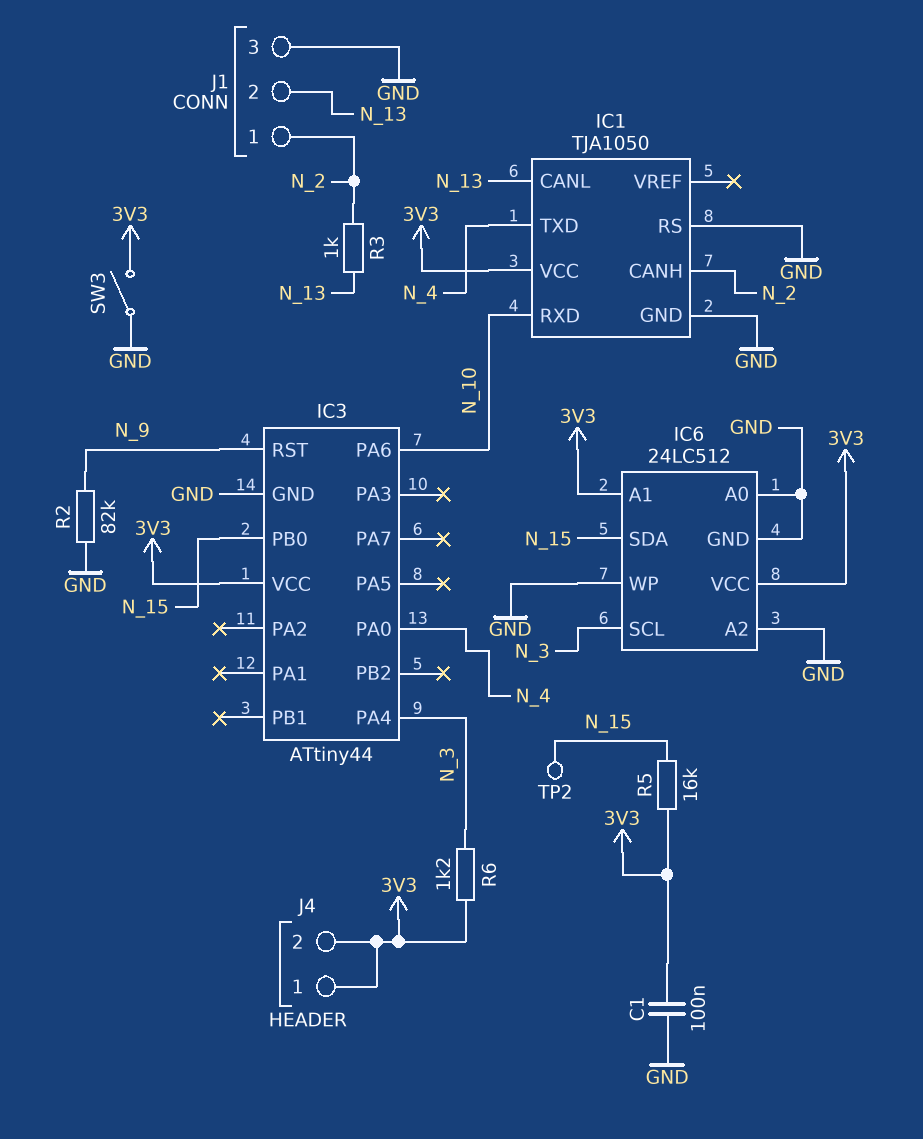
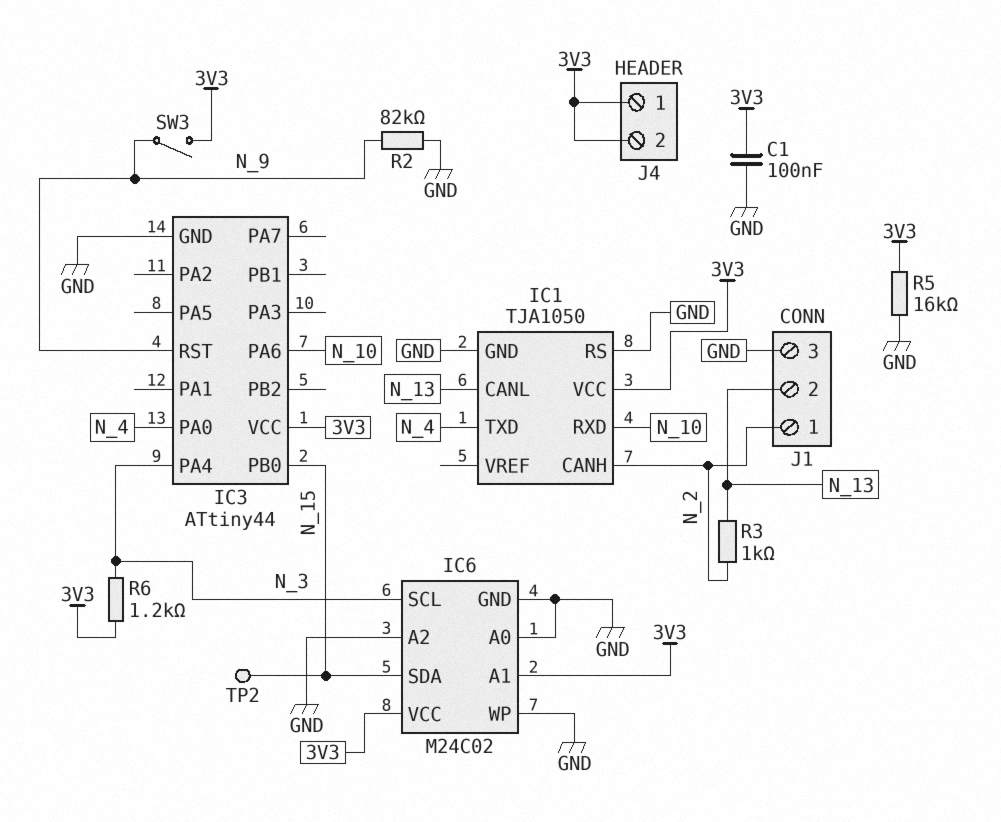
IC6: 24LC512 -> M24C02
R5: 16k (3V3, N_15) -> 16k (3V3, GND)
SW3: switch (3V3, GND) -> switch (3V3, N_9)

